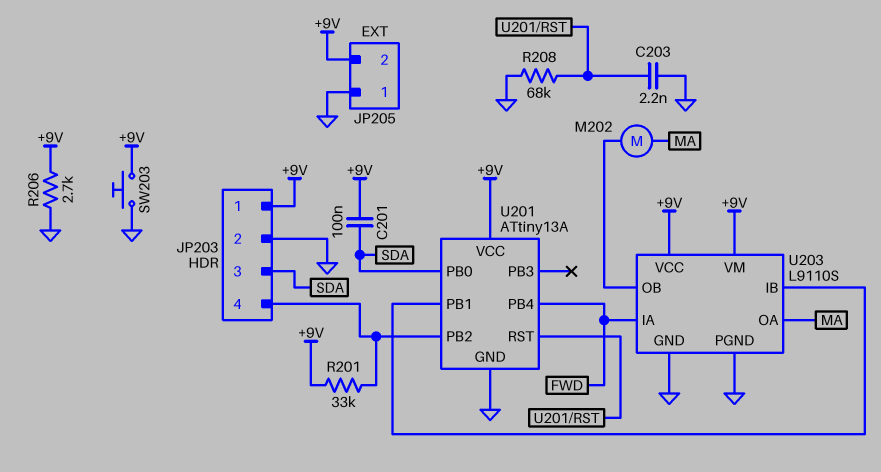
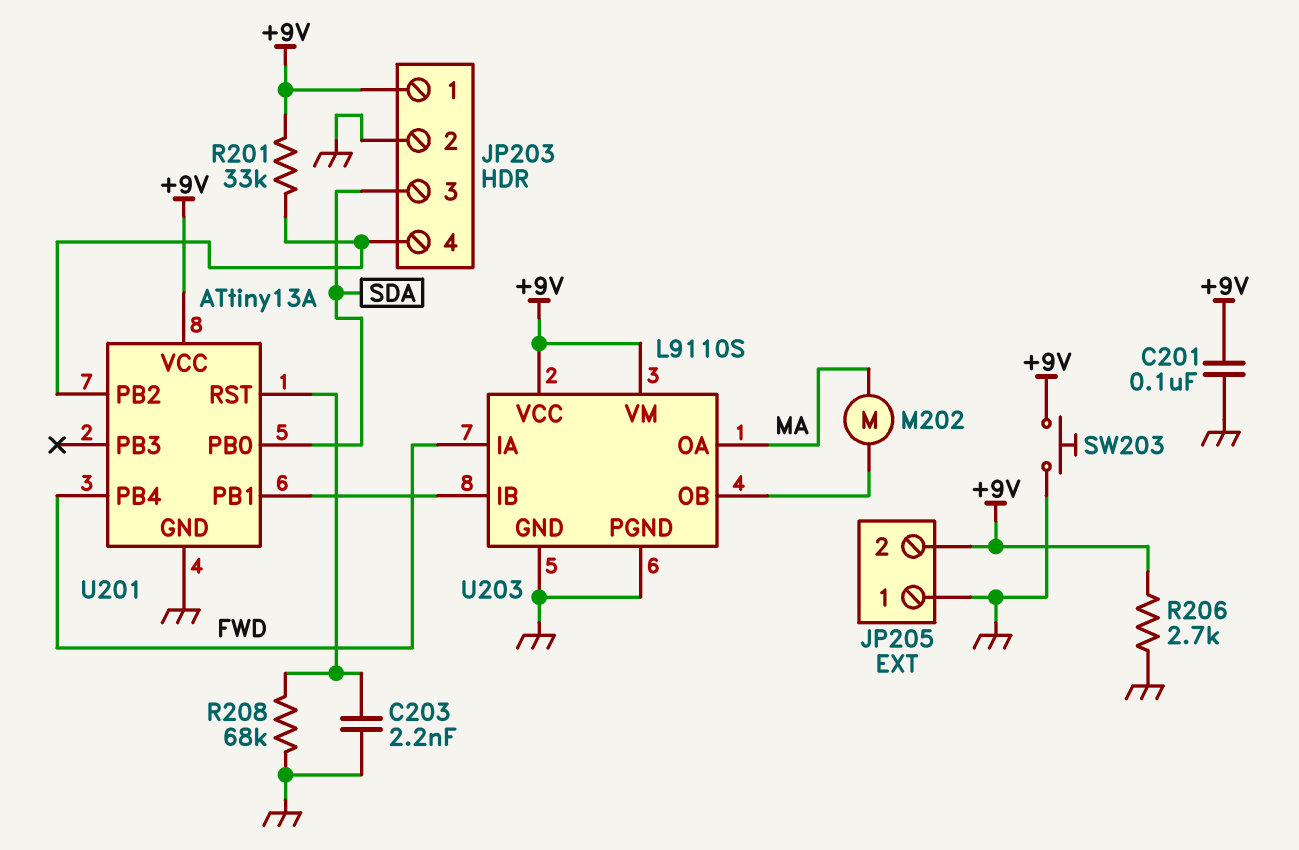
C201: 100nF (+9V, SDA) -> 100nF (+9V, GND)

